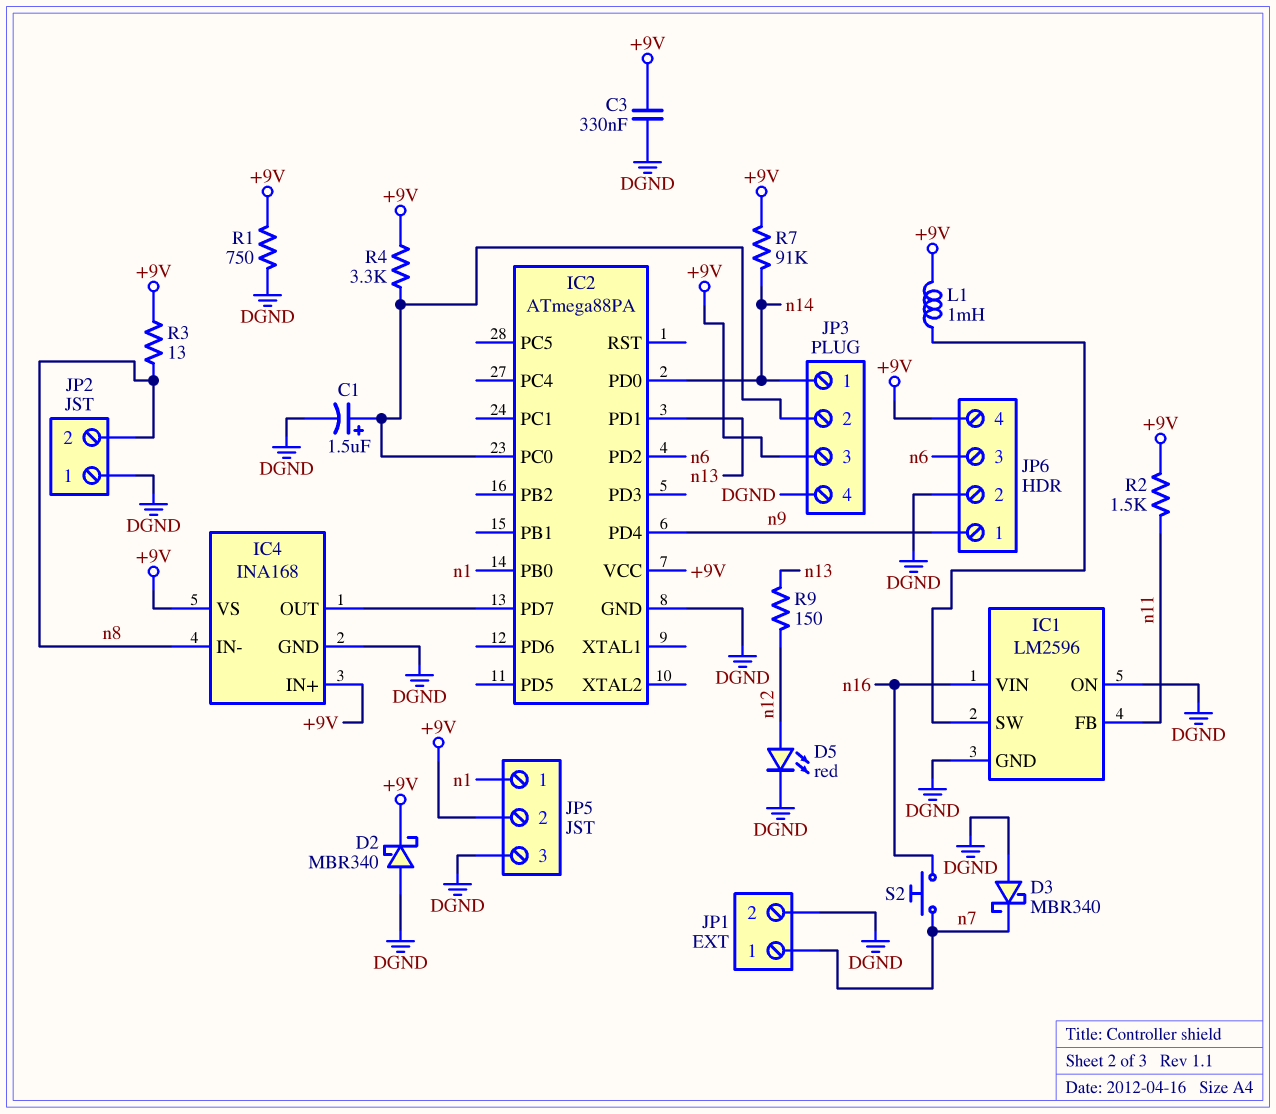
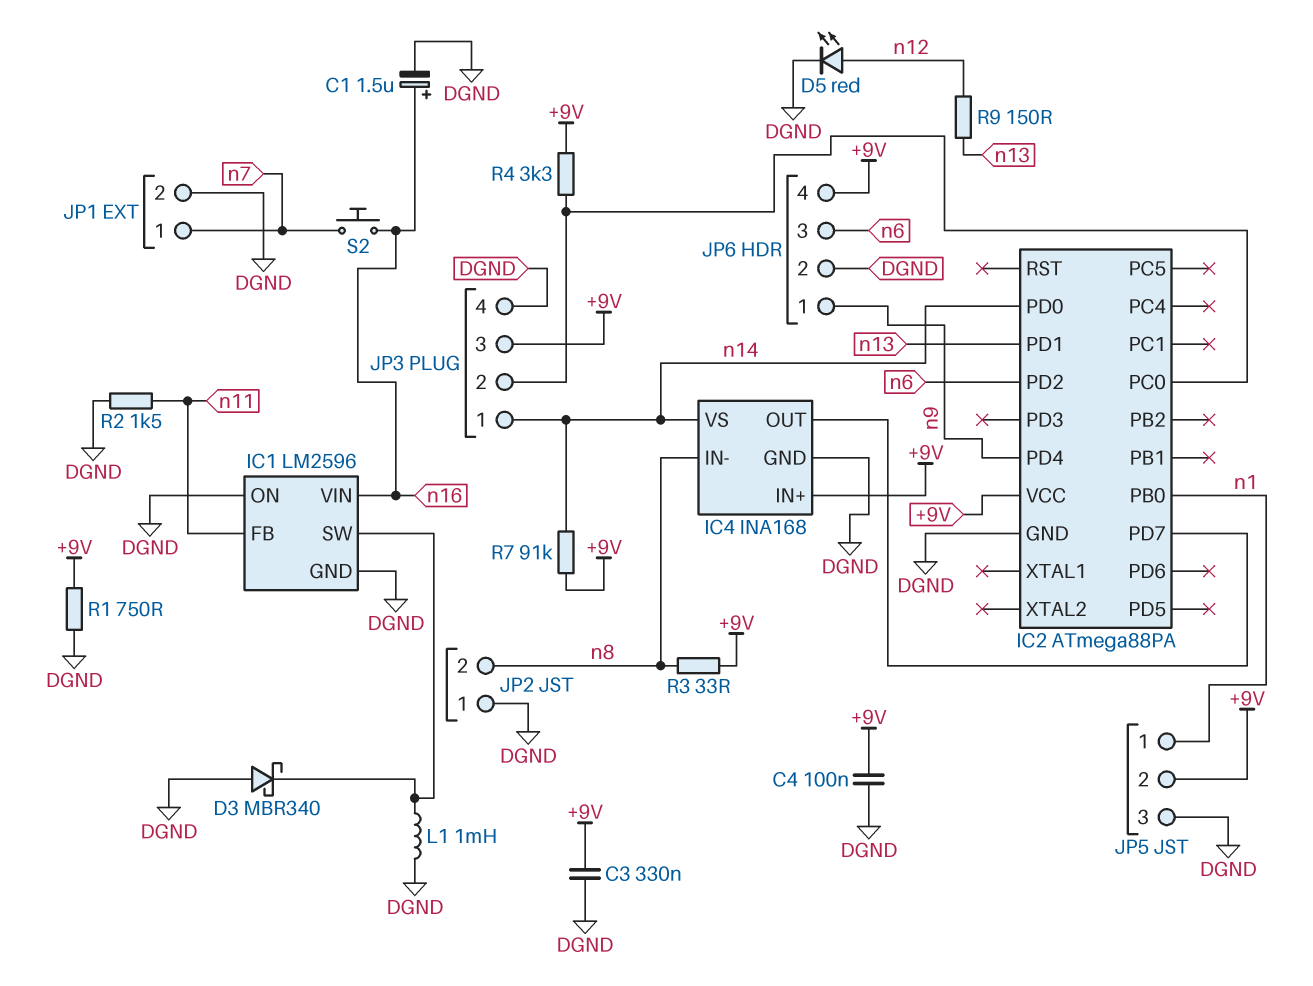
C1: 1.5uF (plus IC2/PC0, minus DGND) -> 1.5uF (plus n16, minus DGND)
C4: none -> 100nF (+9V, DGND)
D2: schottky MBR340 (A DGND, K +9V) -> none
D3: schottky MBR340 (A DGND, K n7) -> schottky MBR340 (A DGND, K IC1/SW)
IC4 pin VS: +9V -> n14
L1: 1mH (+9V, IC1/SW) -> 1mH (DGND, IC1/SW)
R2: 1.5k (+9V, n11) -> 1.5k (DGND, n11)
R3: 13 (+9V, n8) -> 33 (+9V, n8)

